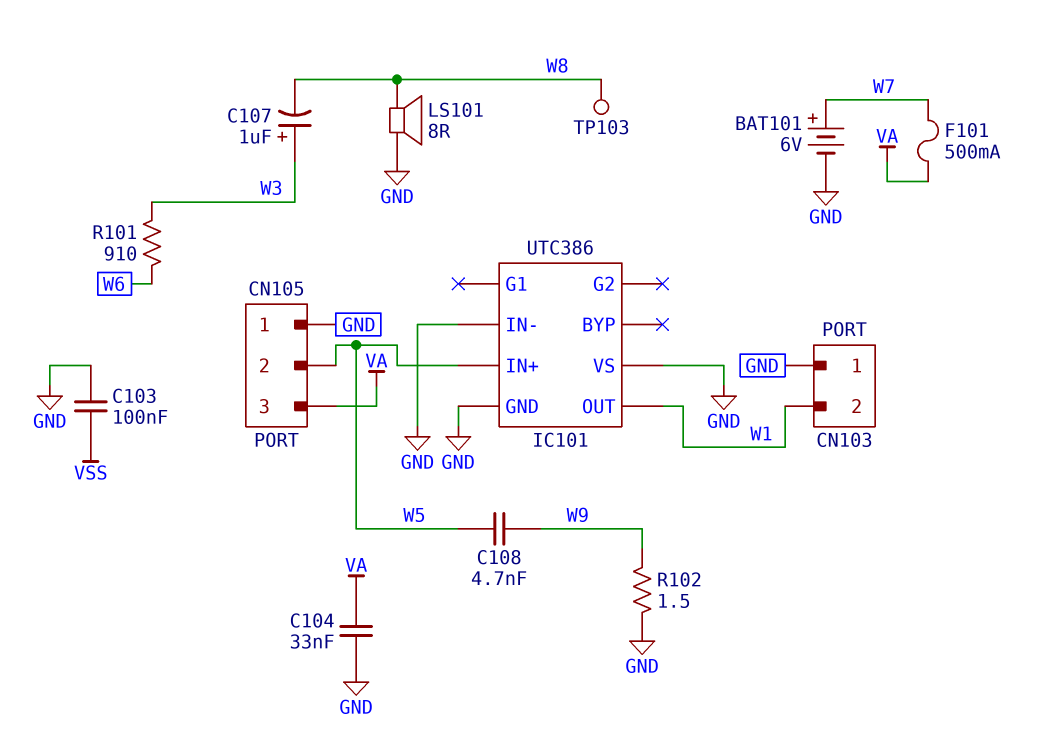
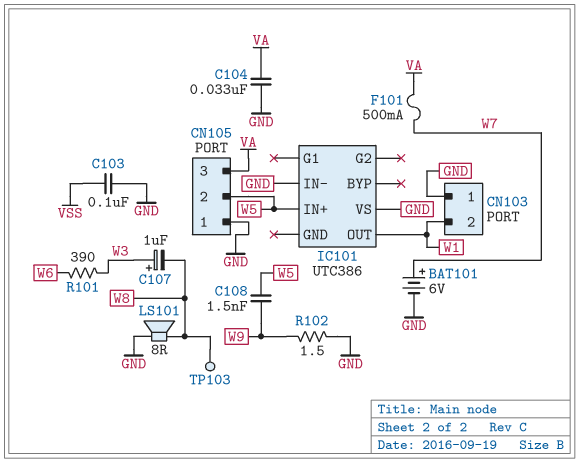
C108: 4.7nF (W5, W9) -> 1.5nF (W5, W9)
IC101 pin GND: GND -> none
R101: 910 (W3, W6) -> 390 (W3, W6)

